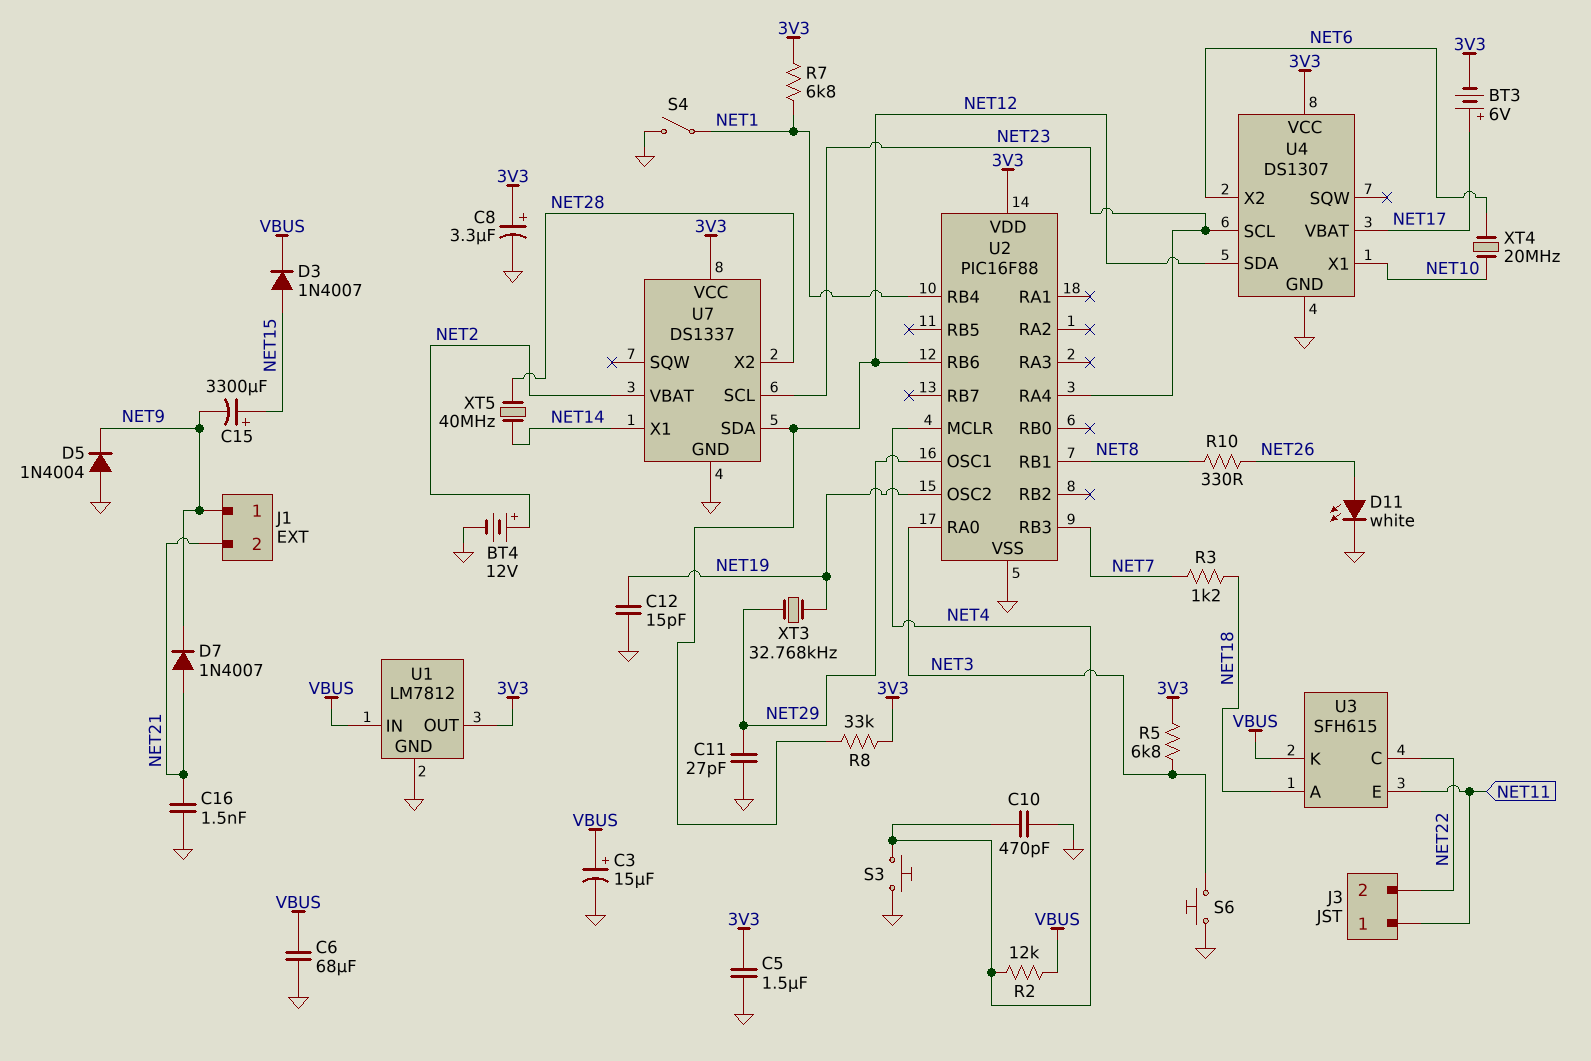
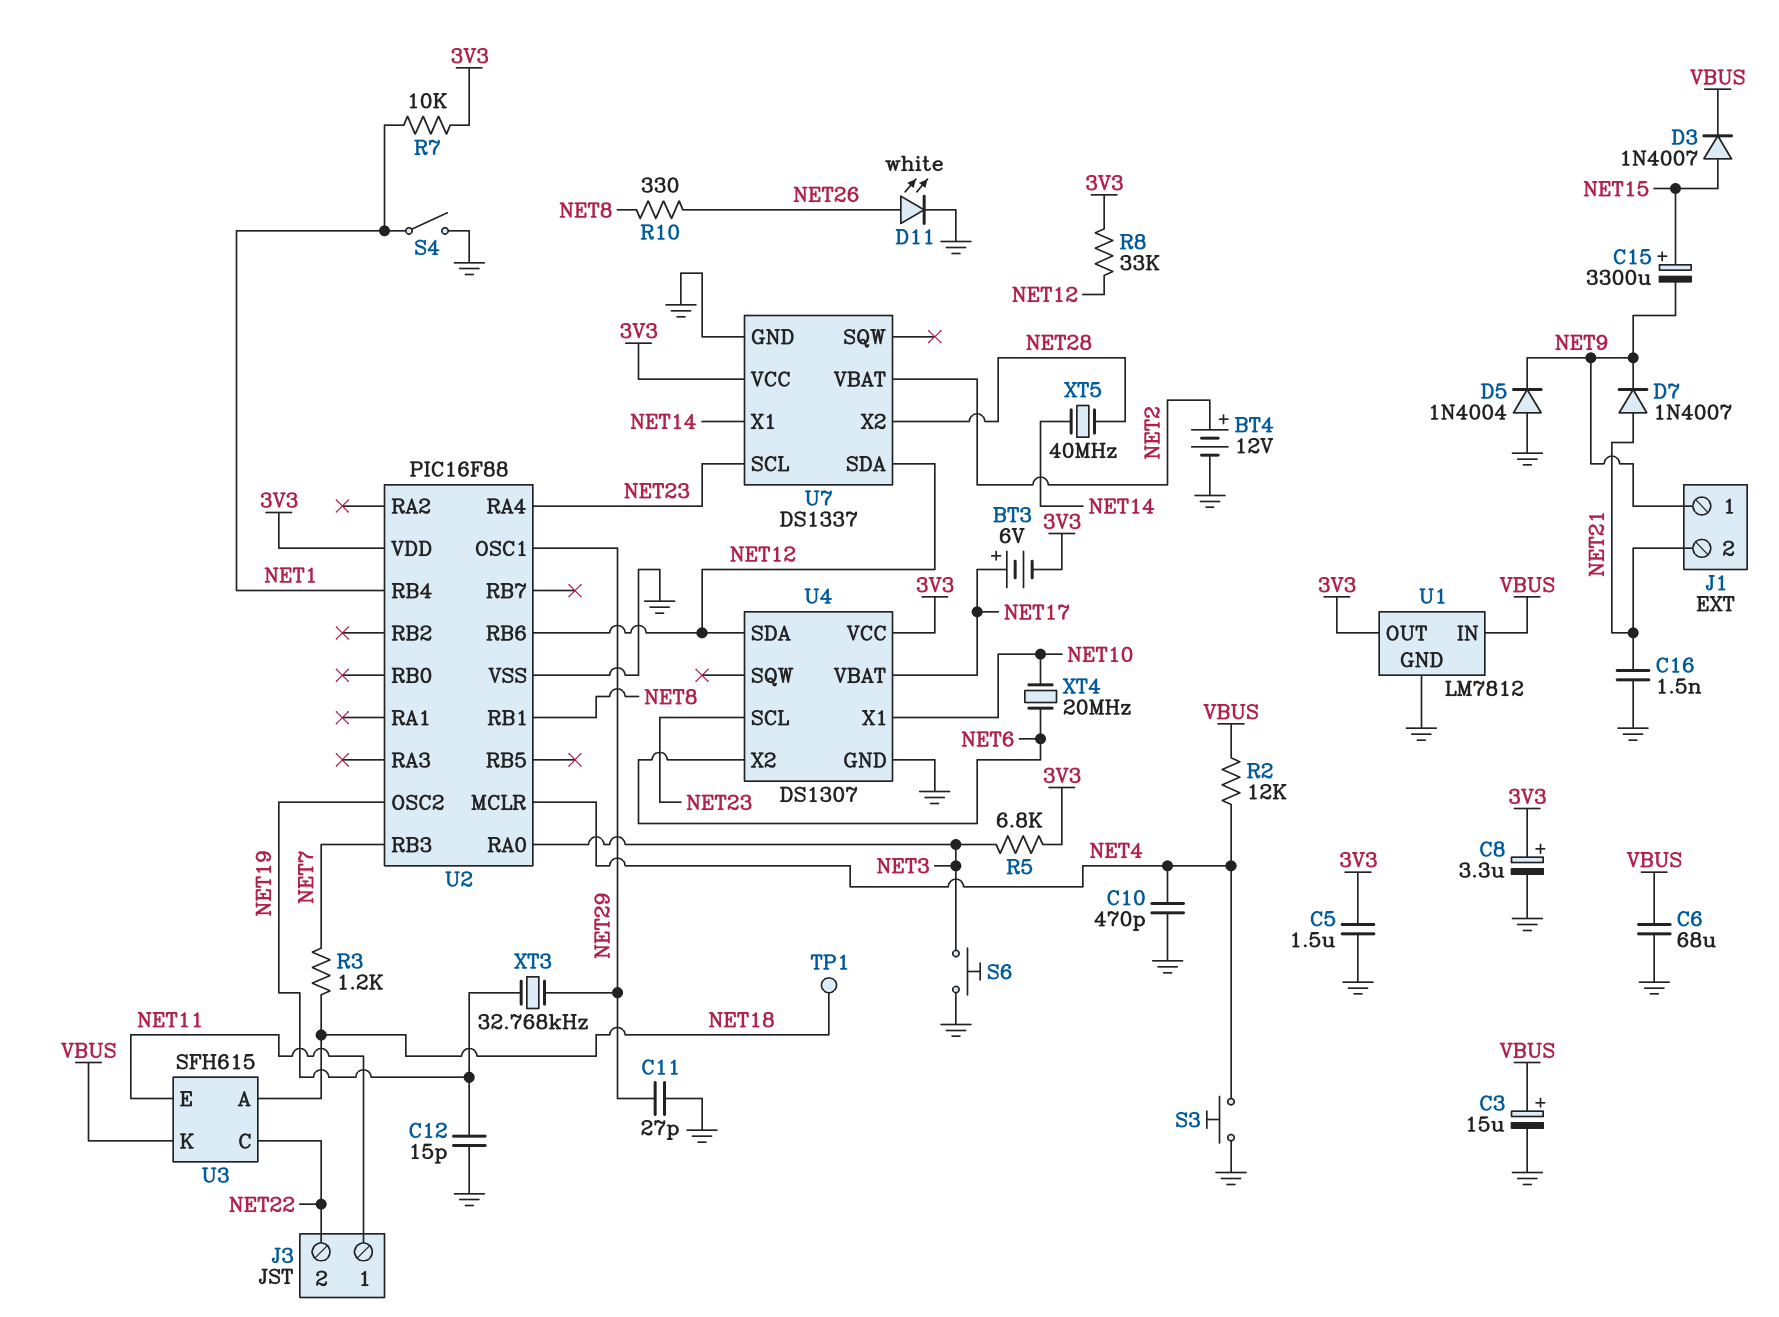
R7: 6.8k (3V3, NET1) -> 10k (3V3, NET1)
TP1: none -> test point (NET18)

